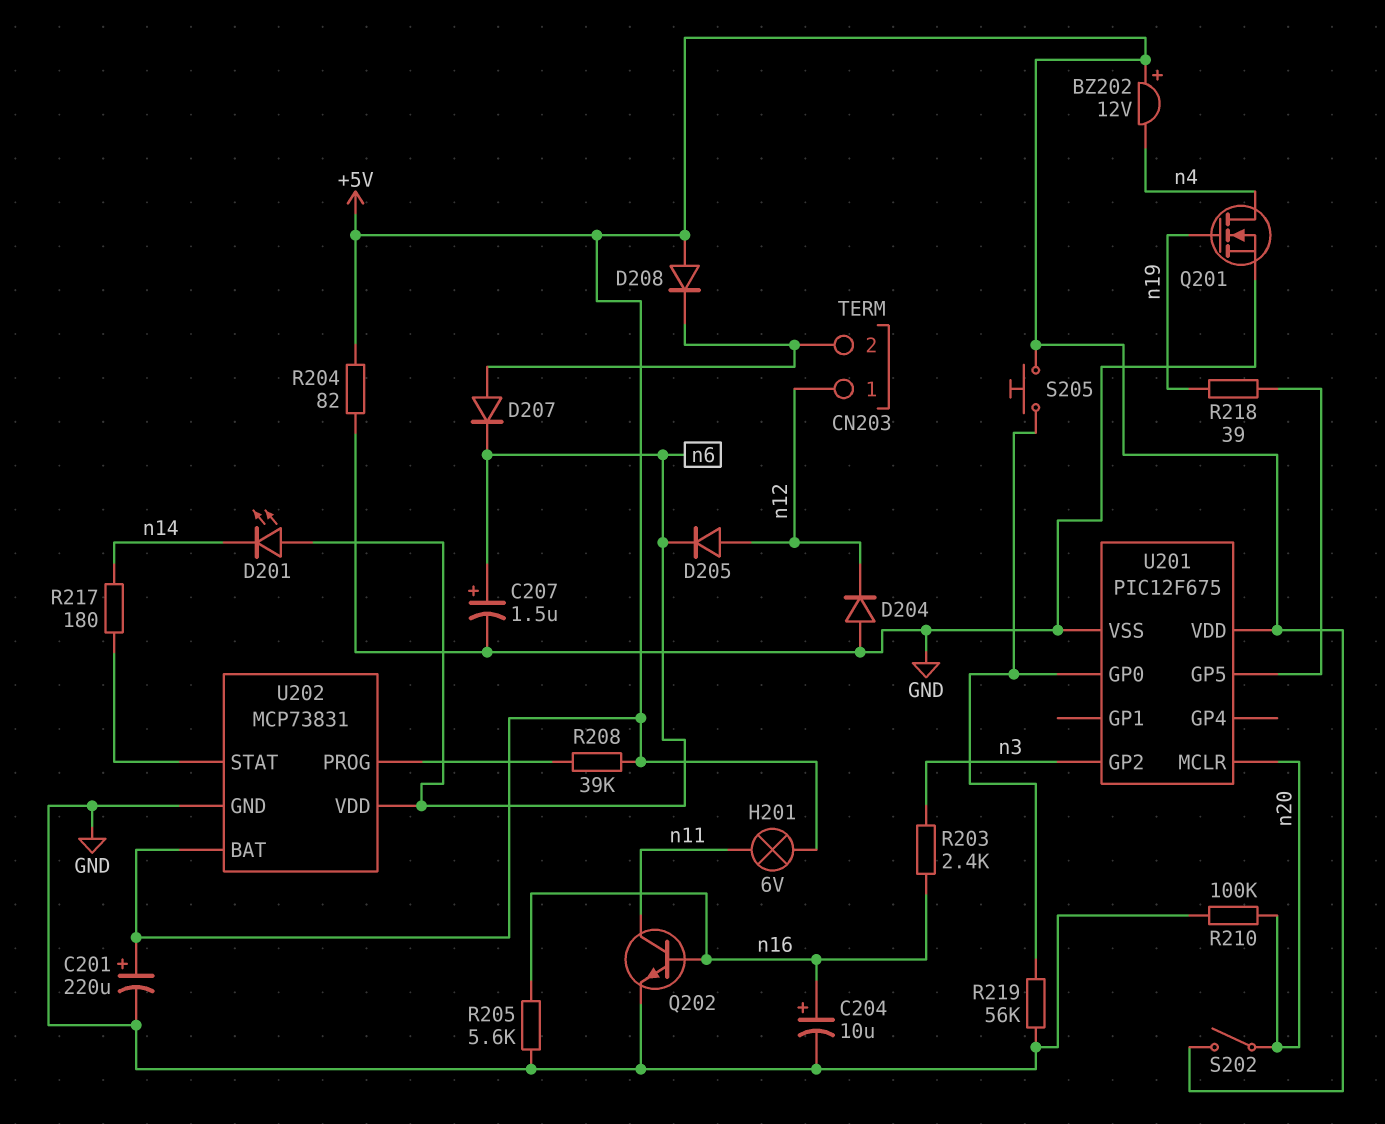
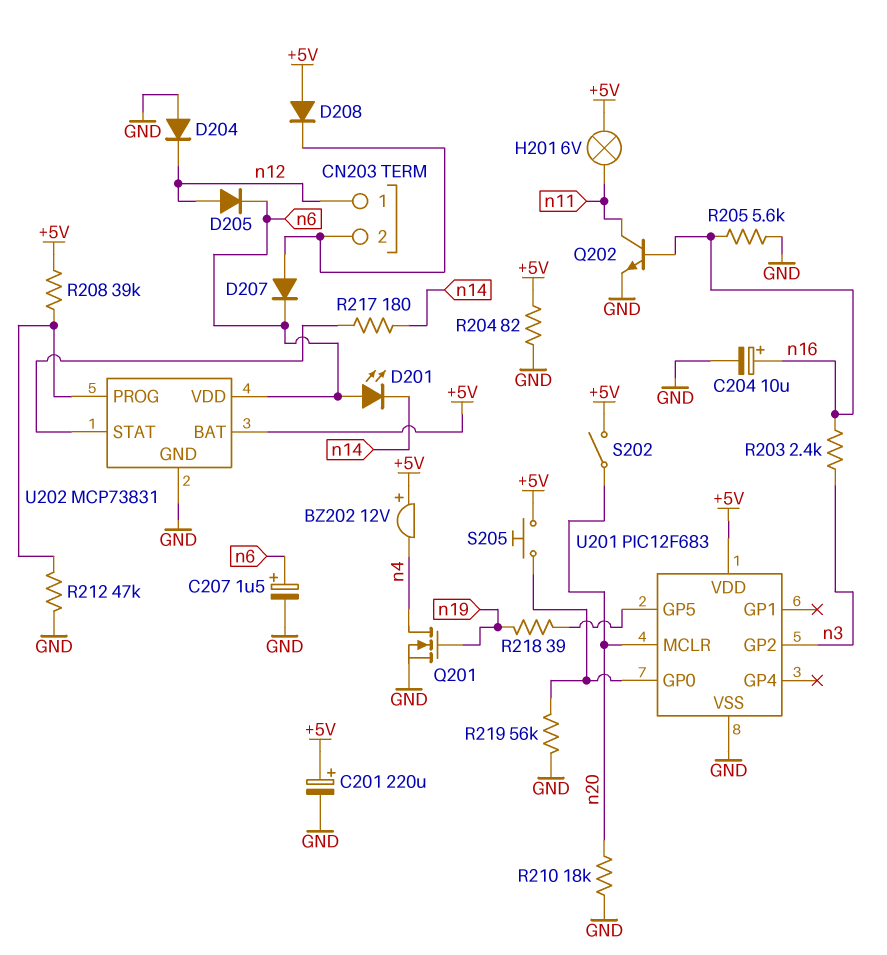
R210: 100k (GND, n20) -> 18k (GND, n20)
R212: none -> 47k (GND, U202/PROG)
U201: PIC12F675 -> PIC12F683

